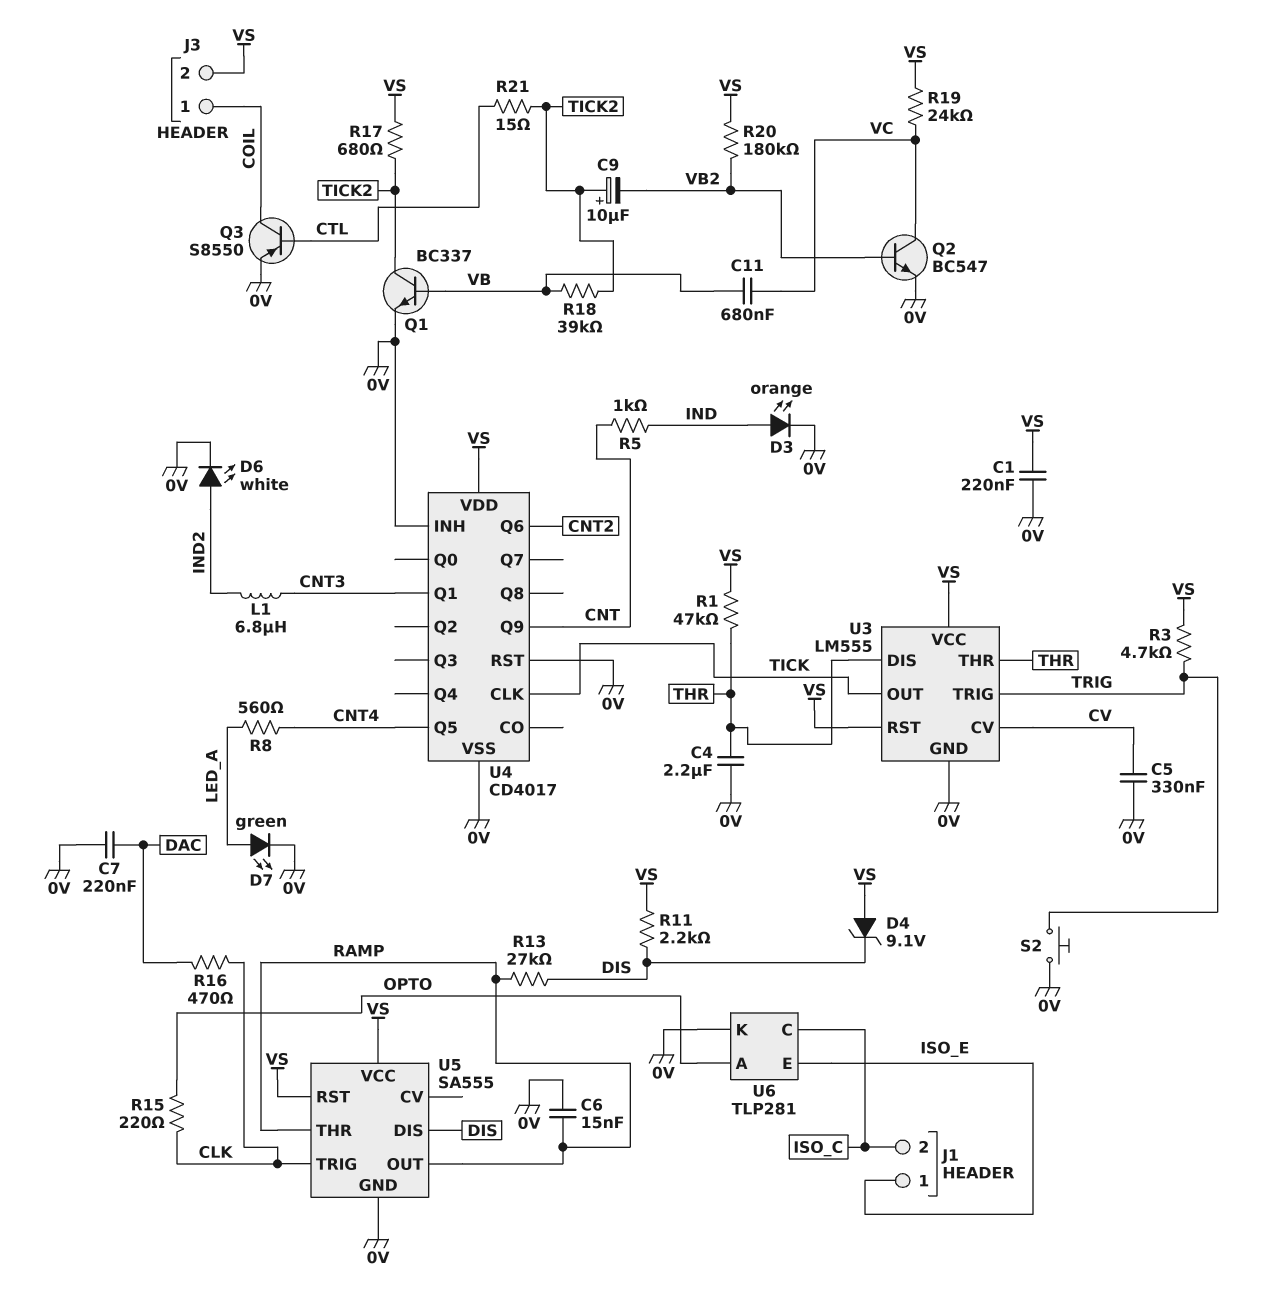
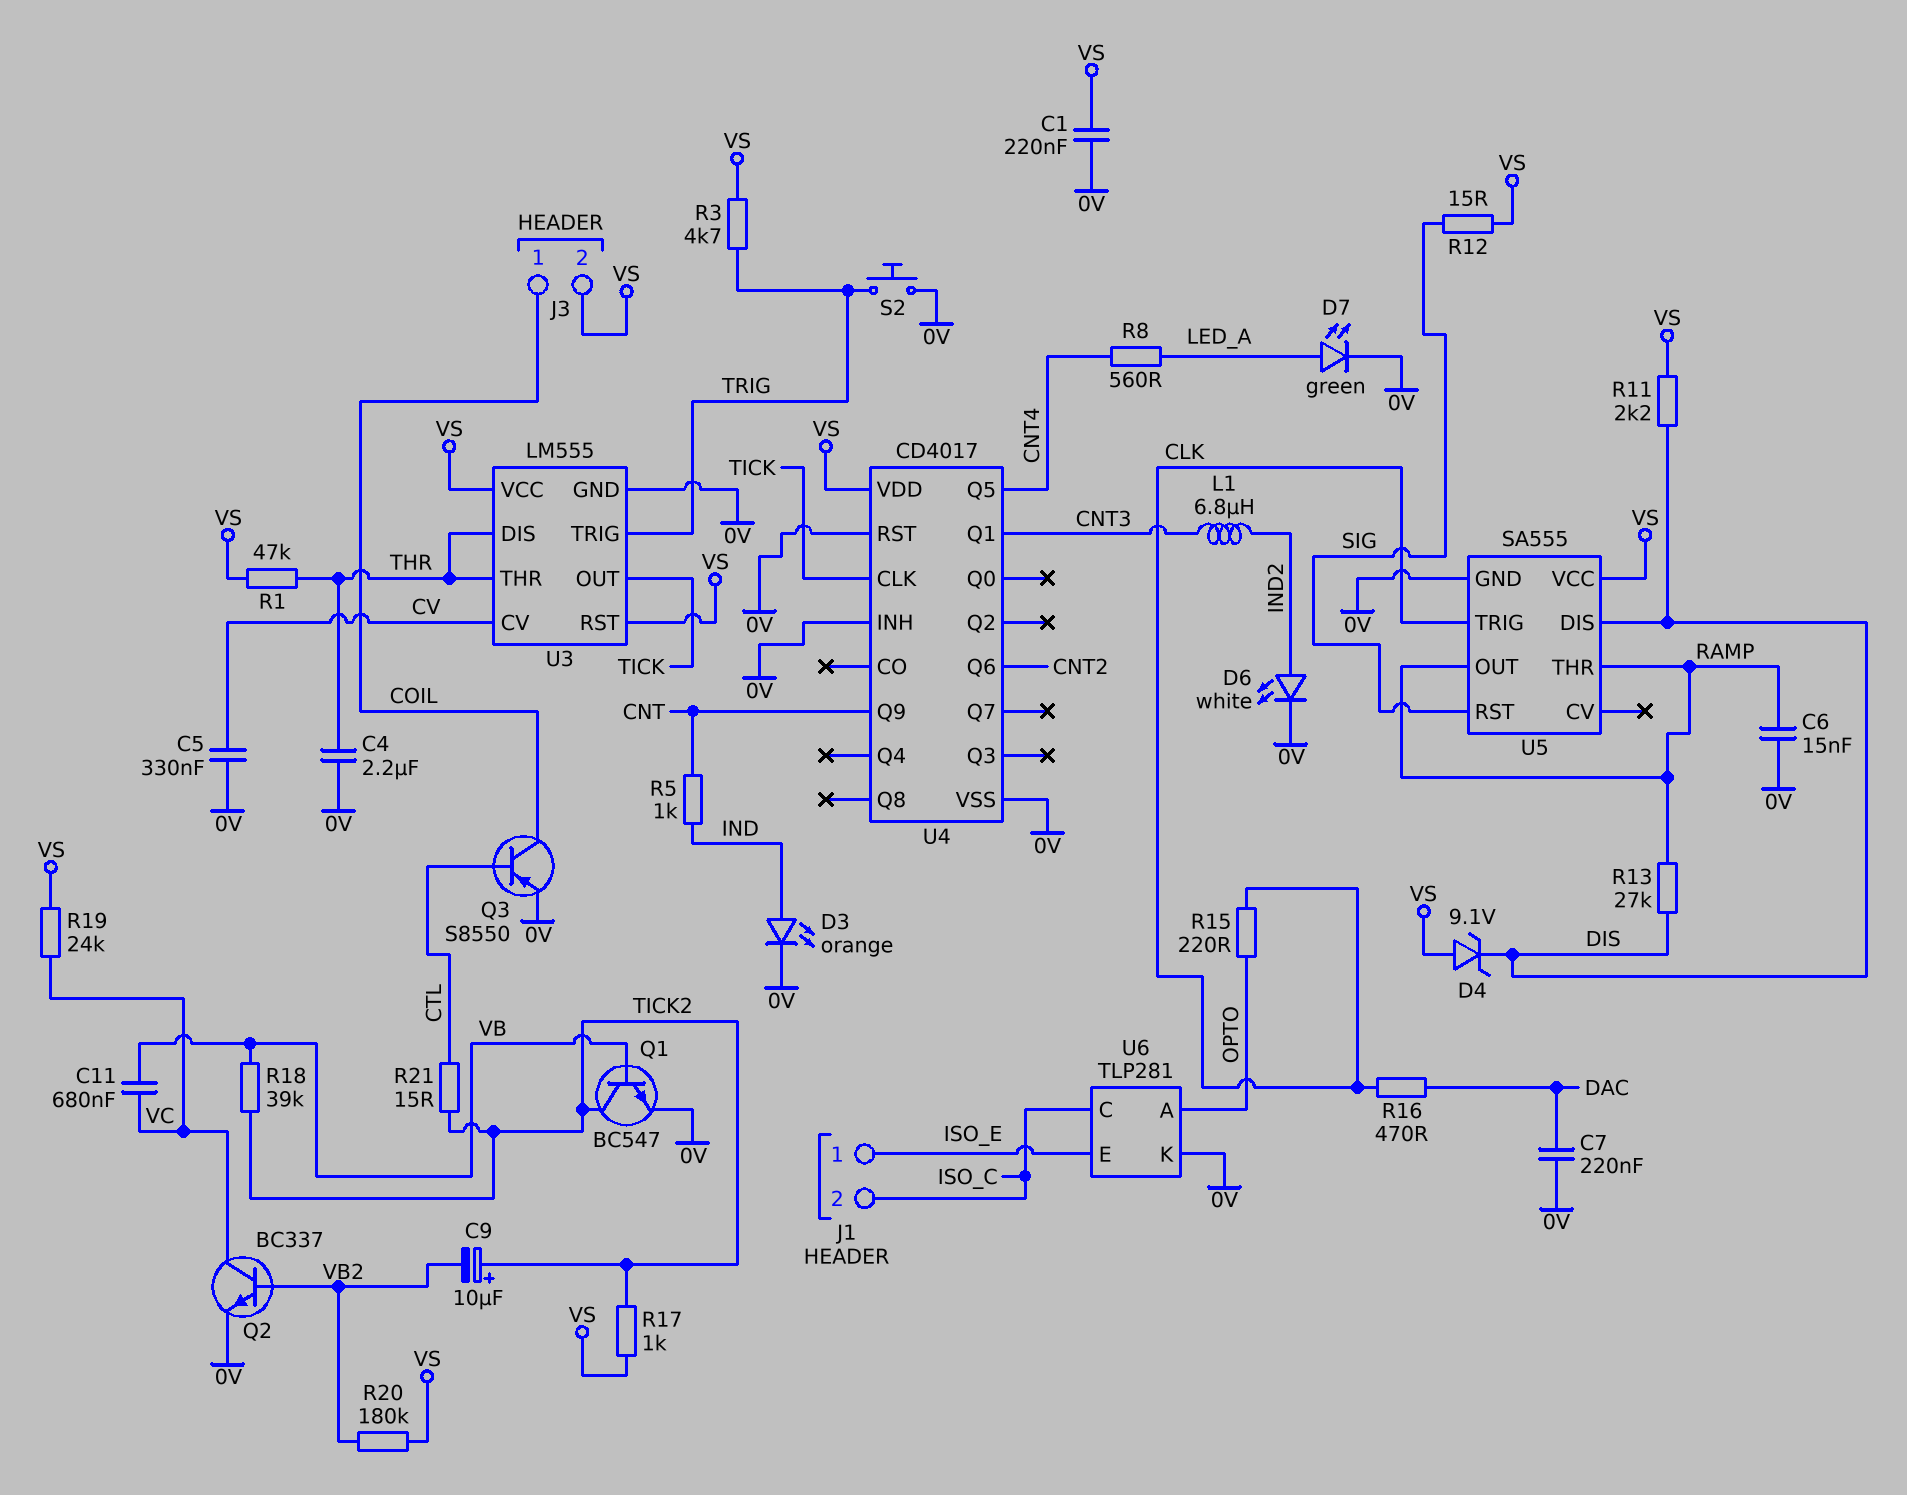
Q1: NPN BC337 (B VB, C TICK2, E 0V) -> NPN BC547 (B VB, C TICK2, E 0V)
Q2: NPN BC547 (B VB2, C VC, E 0V) -> NPN BC337 (B VB2, C VC, E 0V)
R12: none -> 15 (SIG, VS)
R17: 680 (TICK2, VS) -> 1k (TICK2, VS)
U5 pin RST: VS -> SIG

